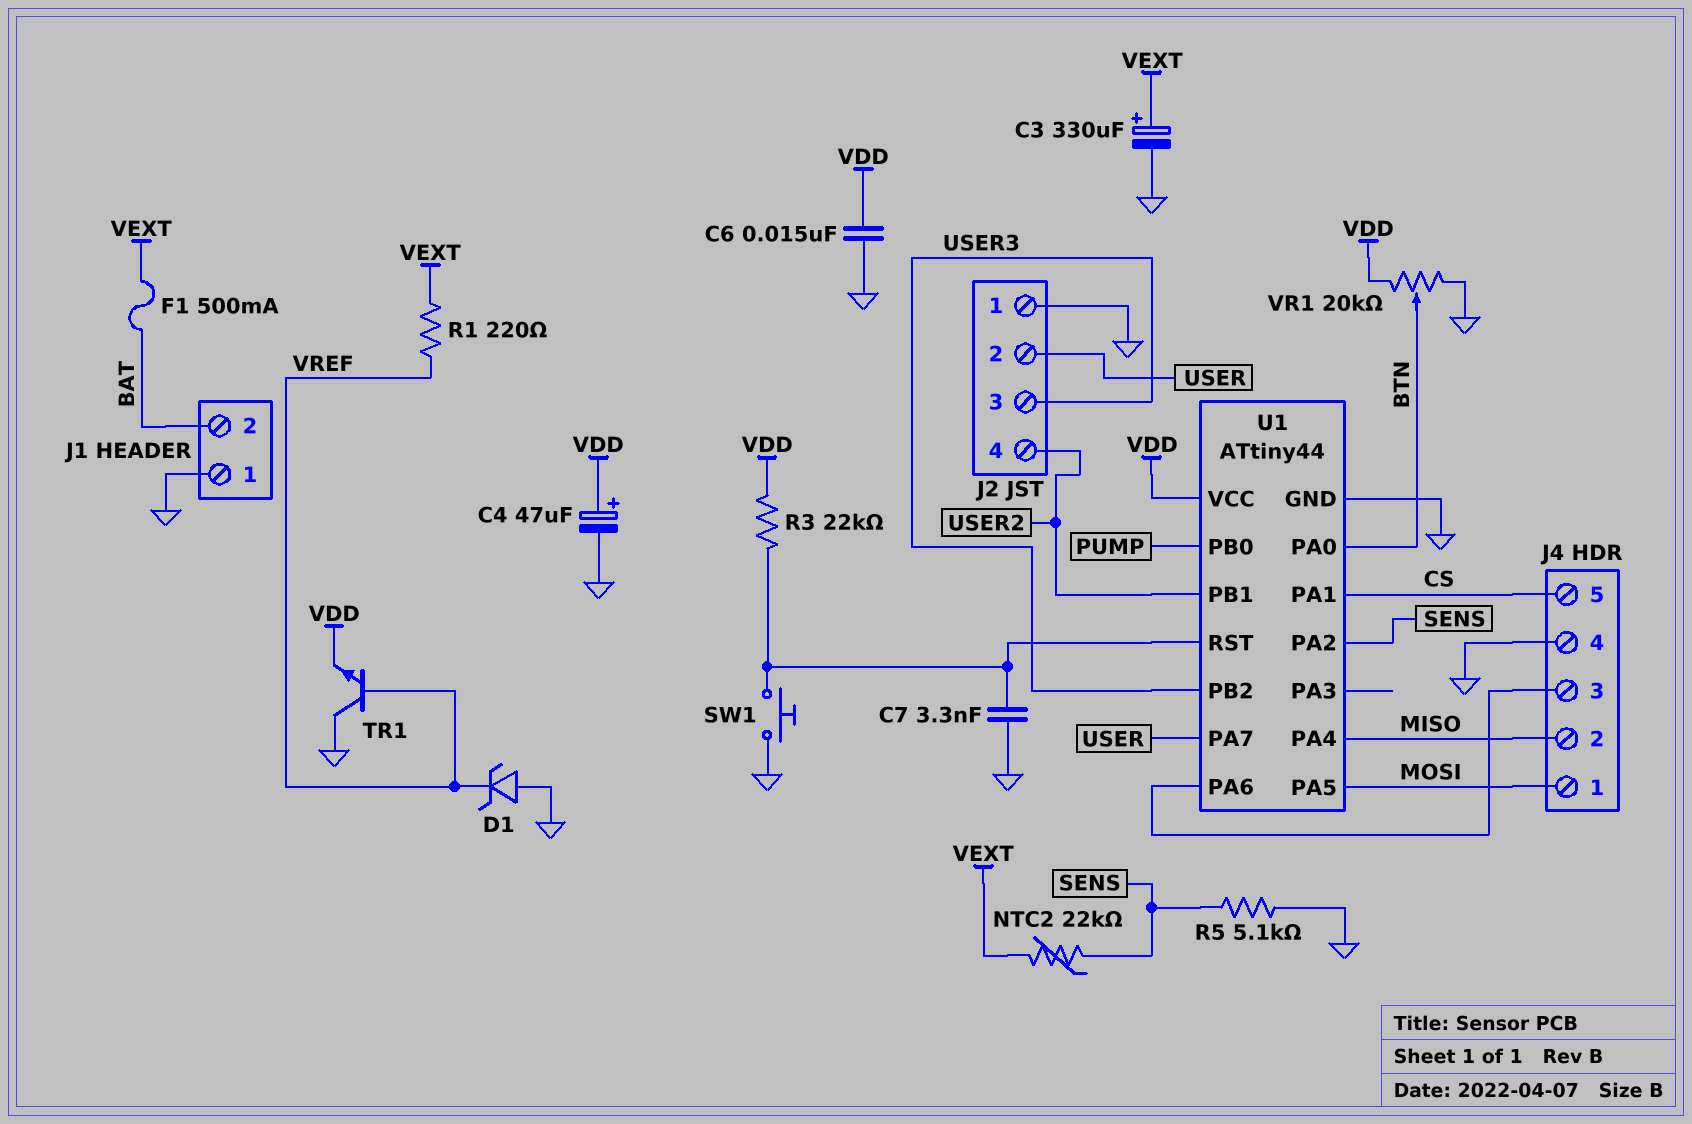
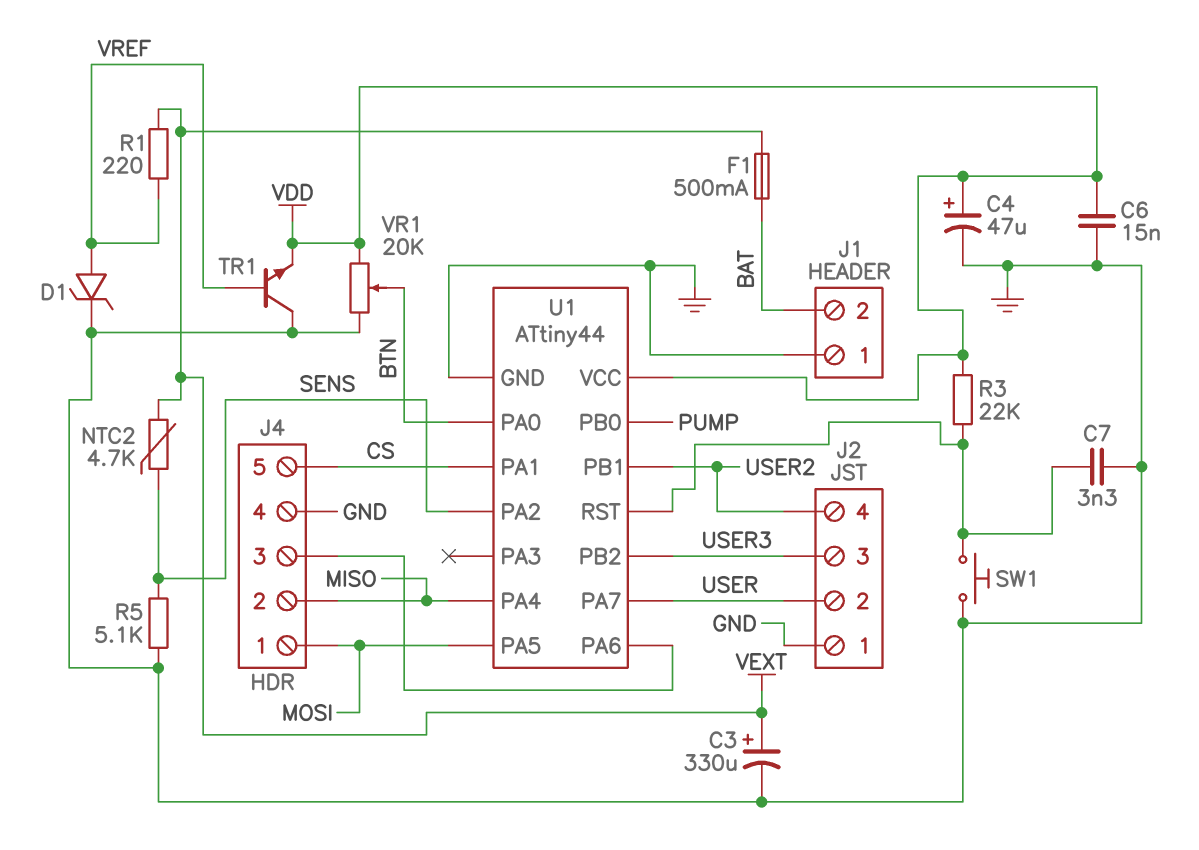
D1: zener (A GND, K VREF) -> zener (A VREF, K GND)
NTC2: 22k (SENS, VEXT) -> 4.7k (SENS, VEXT)

